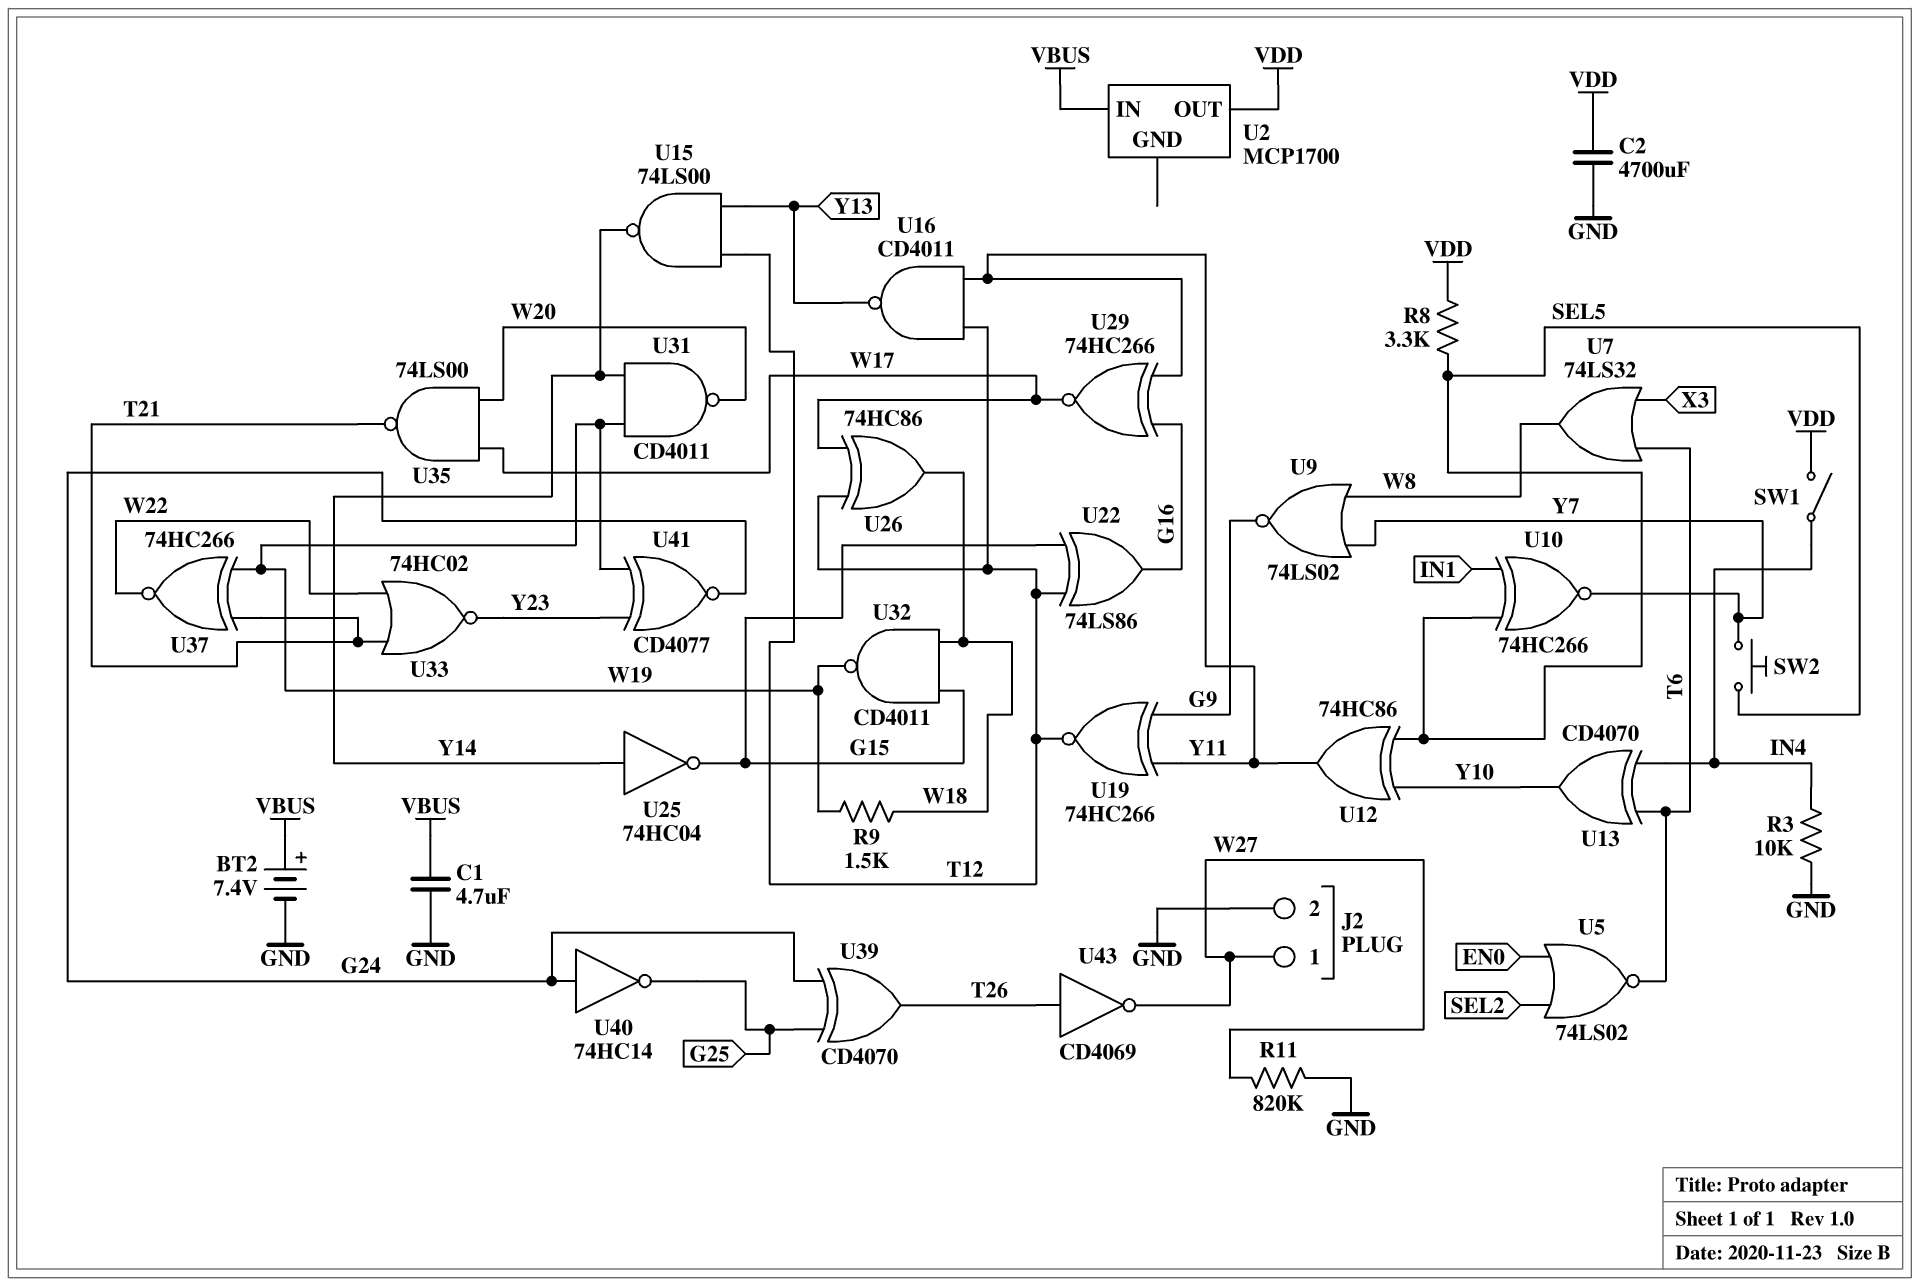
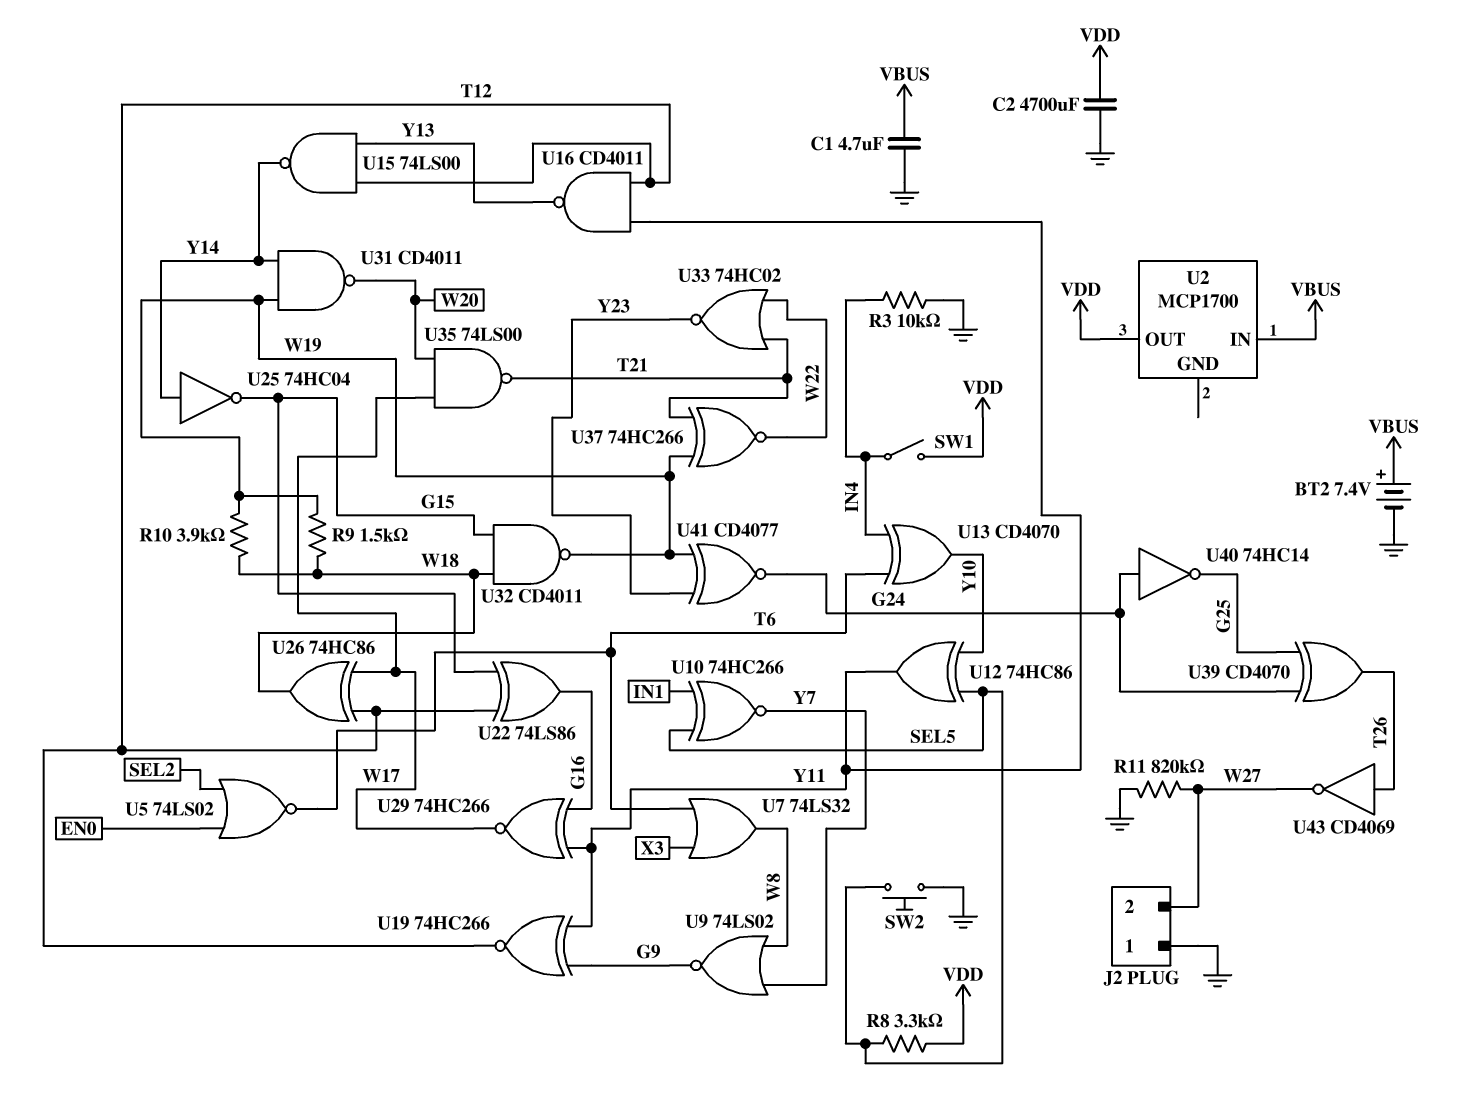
J2 pin 1: W27 -> GND
J2 pin 2: GND -> W27
R10: none -> 3.9k (W18, W19)
SW2: button (SEL5, Y7) -> button (GND, SEL5)

